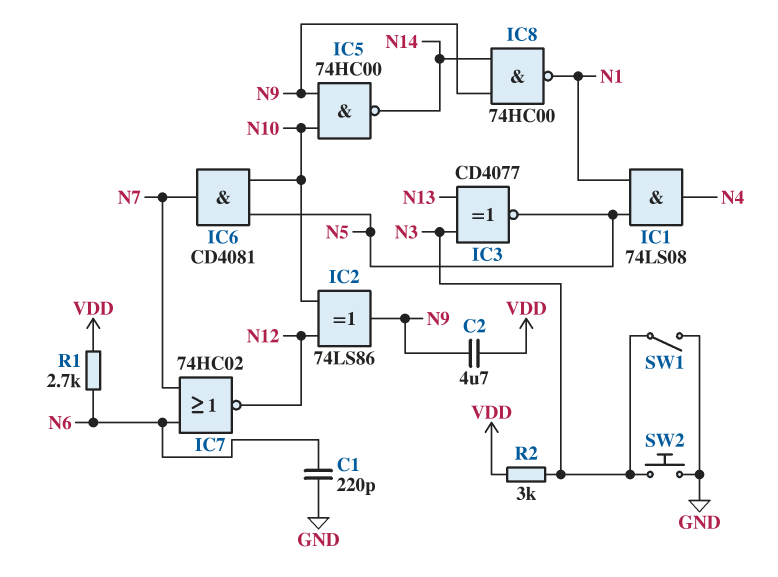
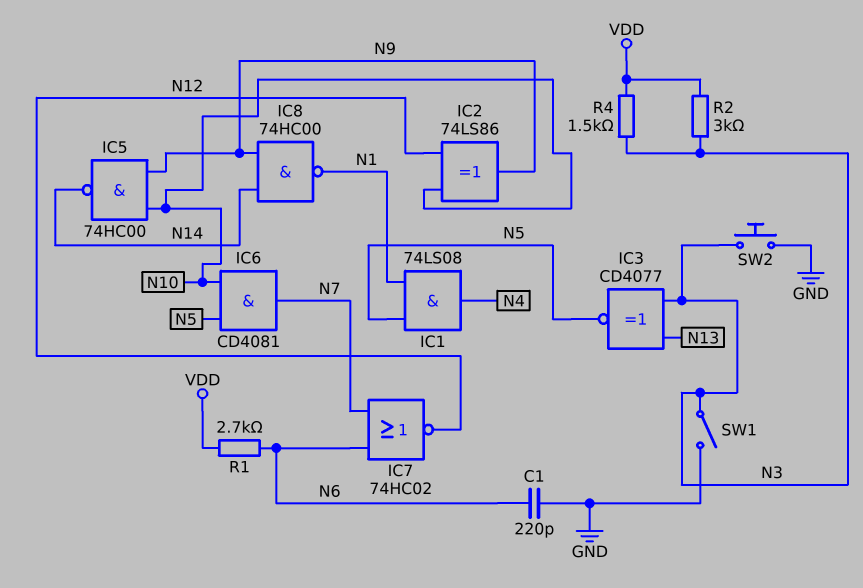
C2: 4.7uF (N9, VDD) -> none
R4: none -> 1.5k (N3, VDD)

